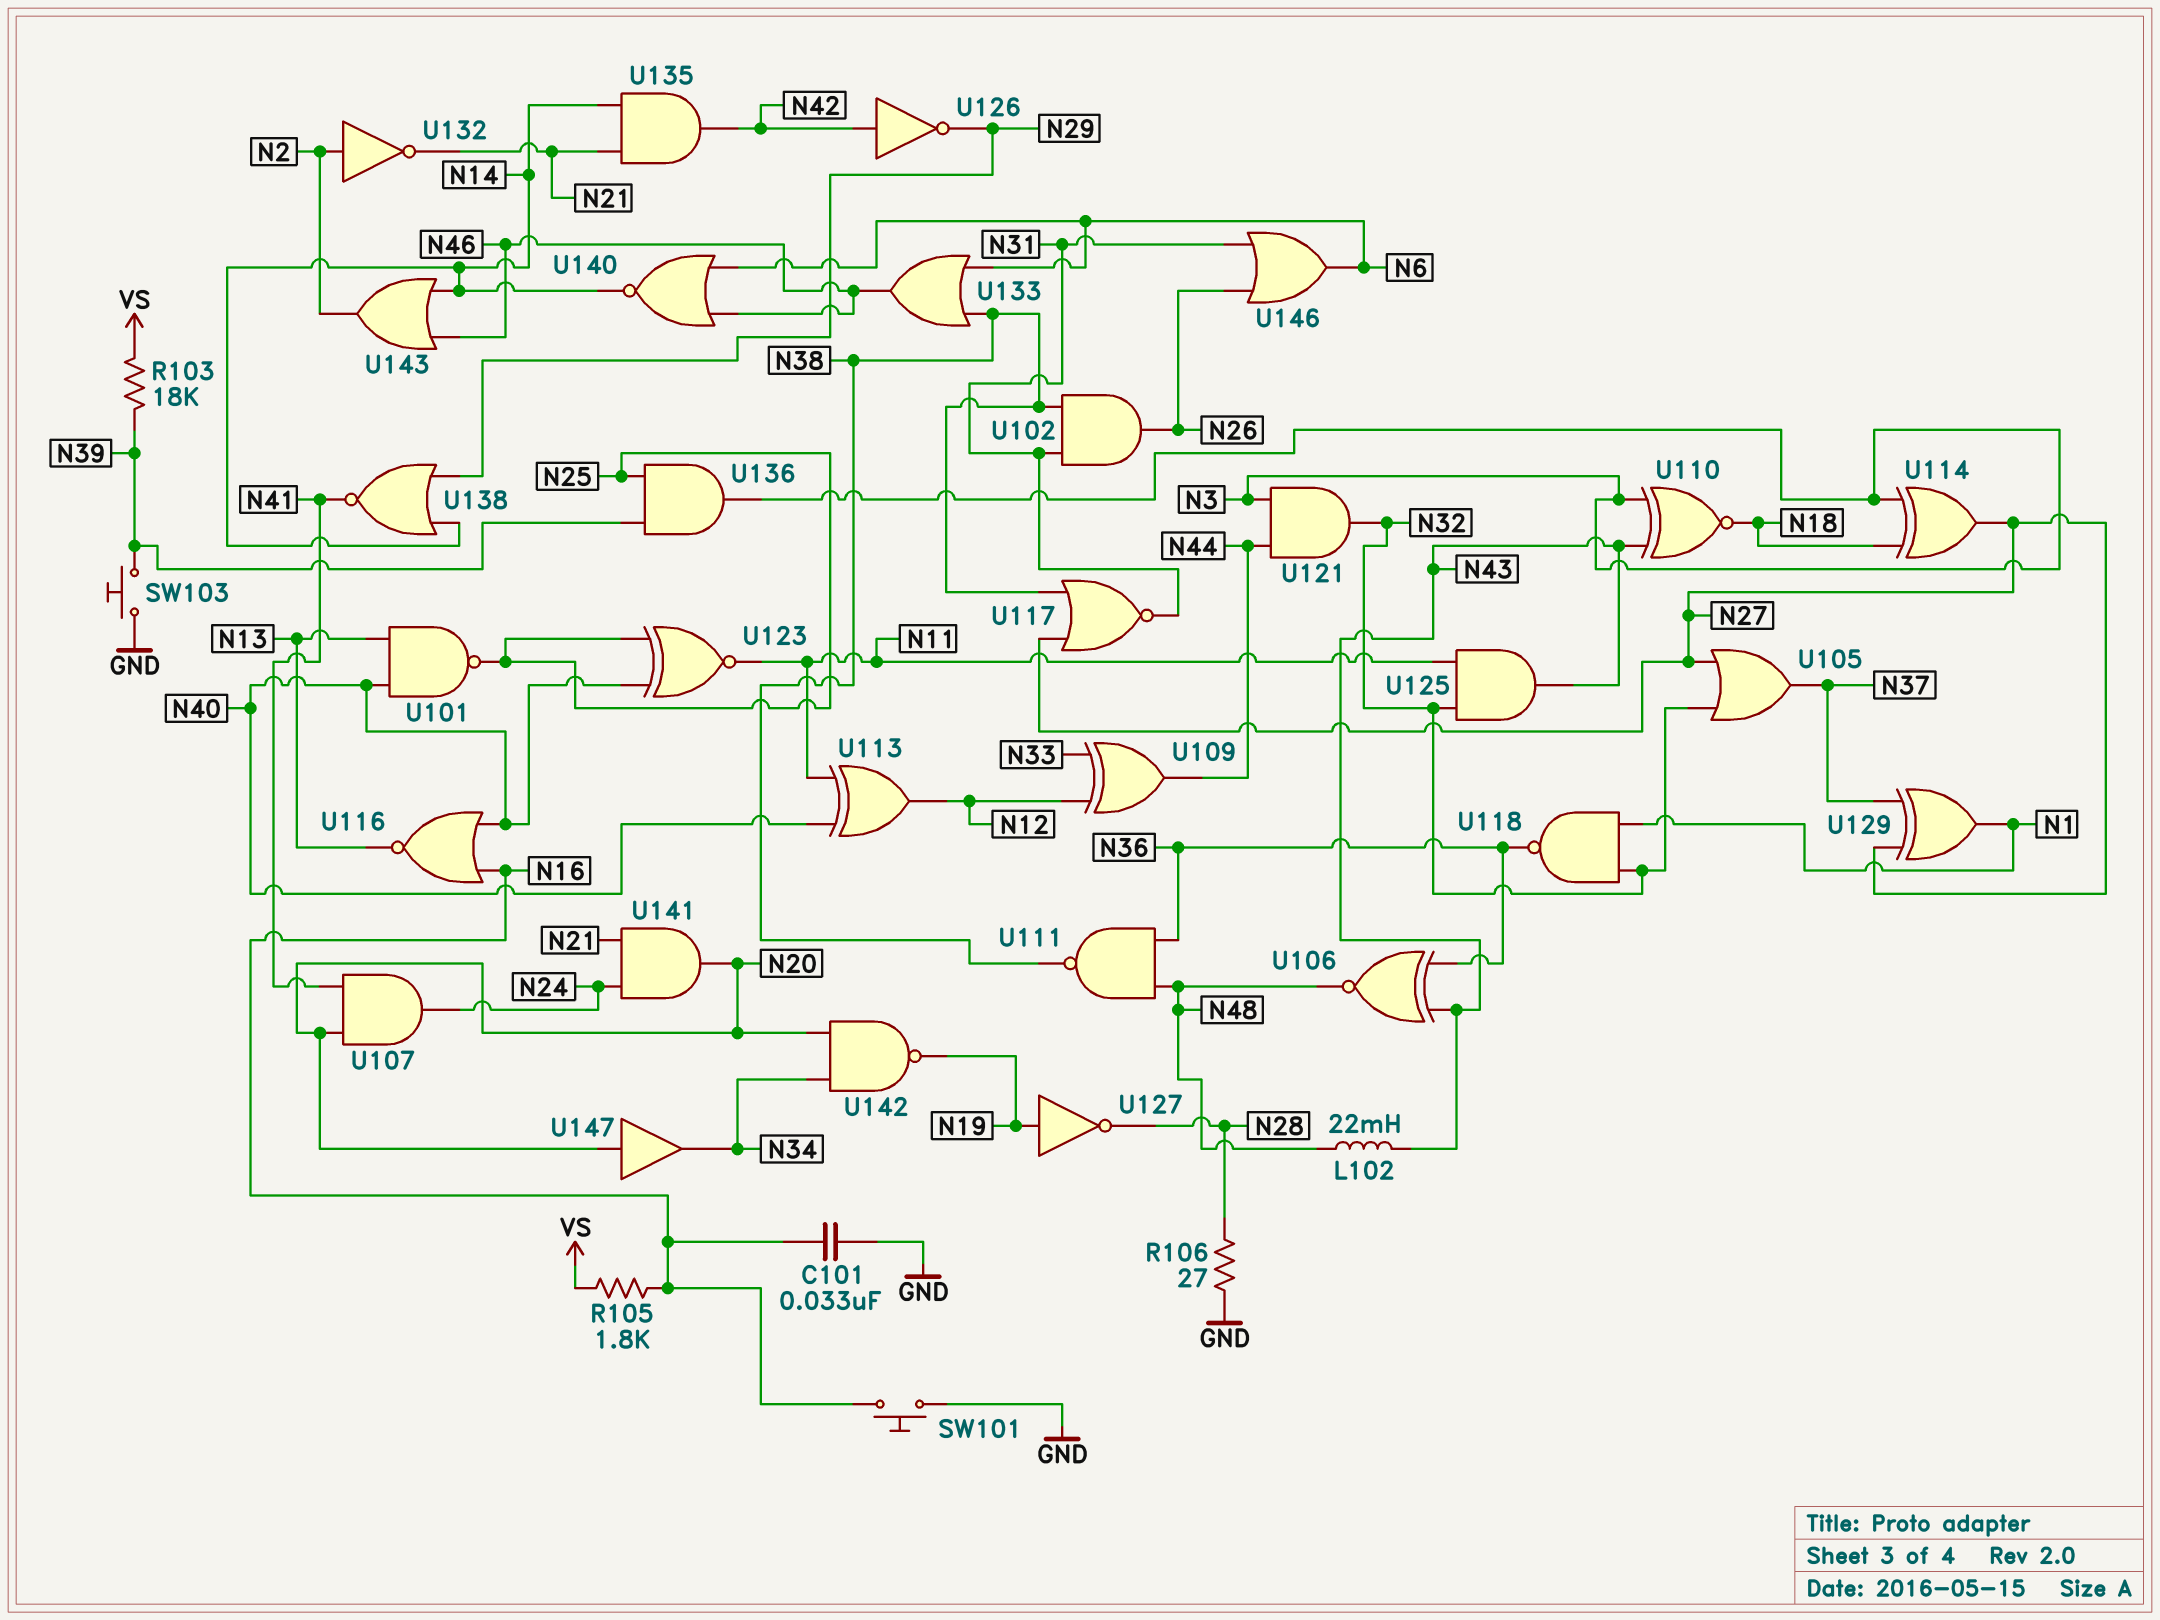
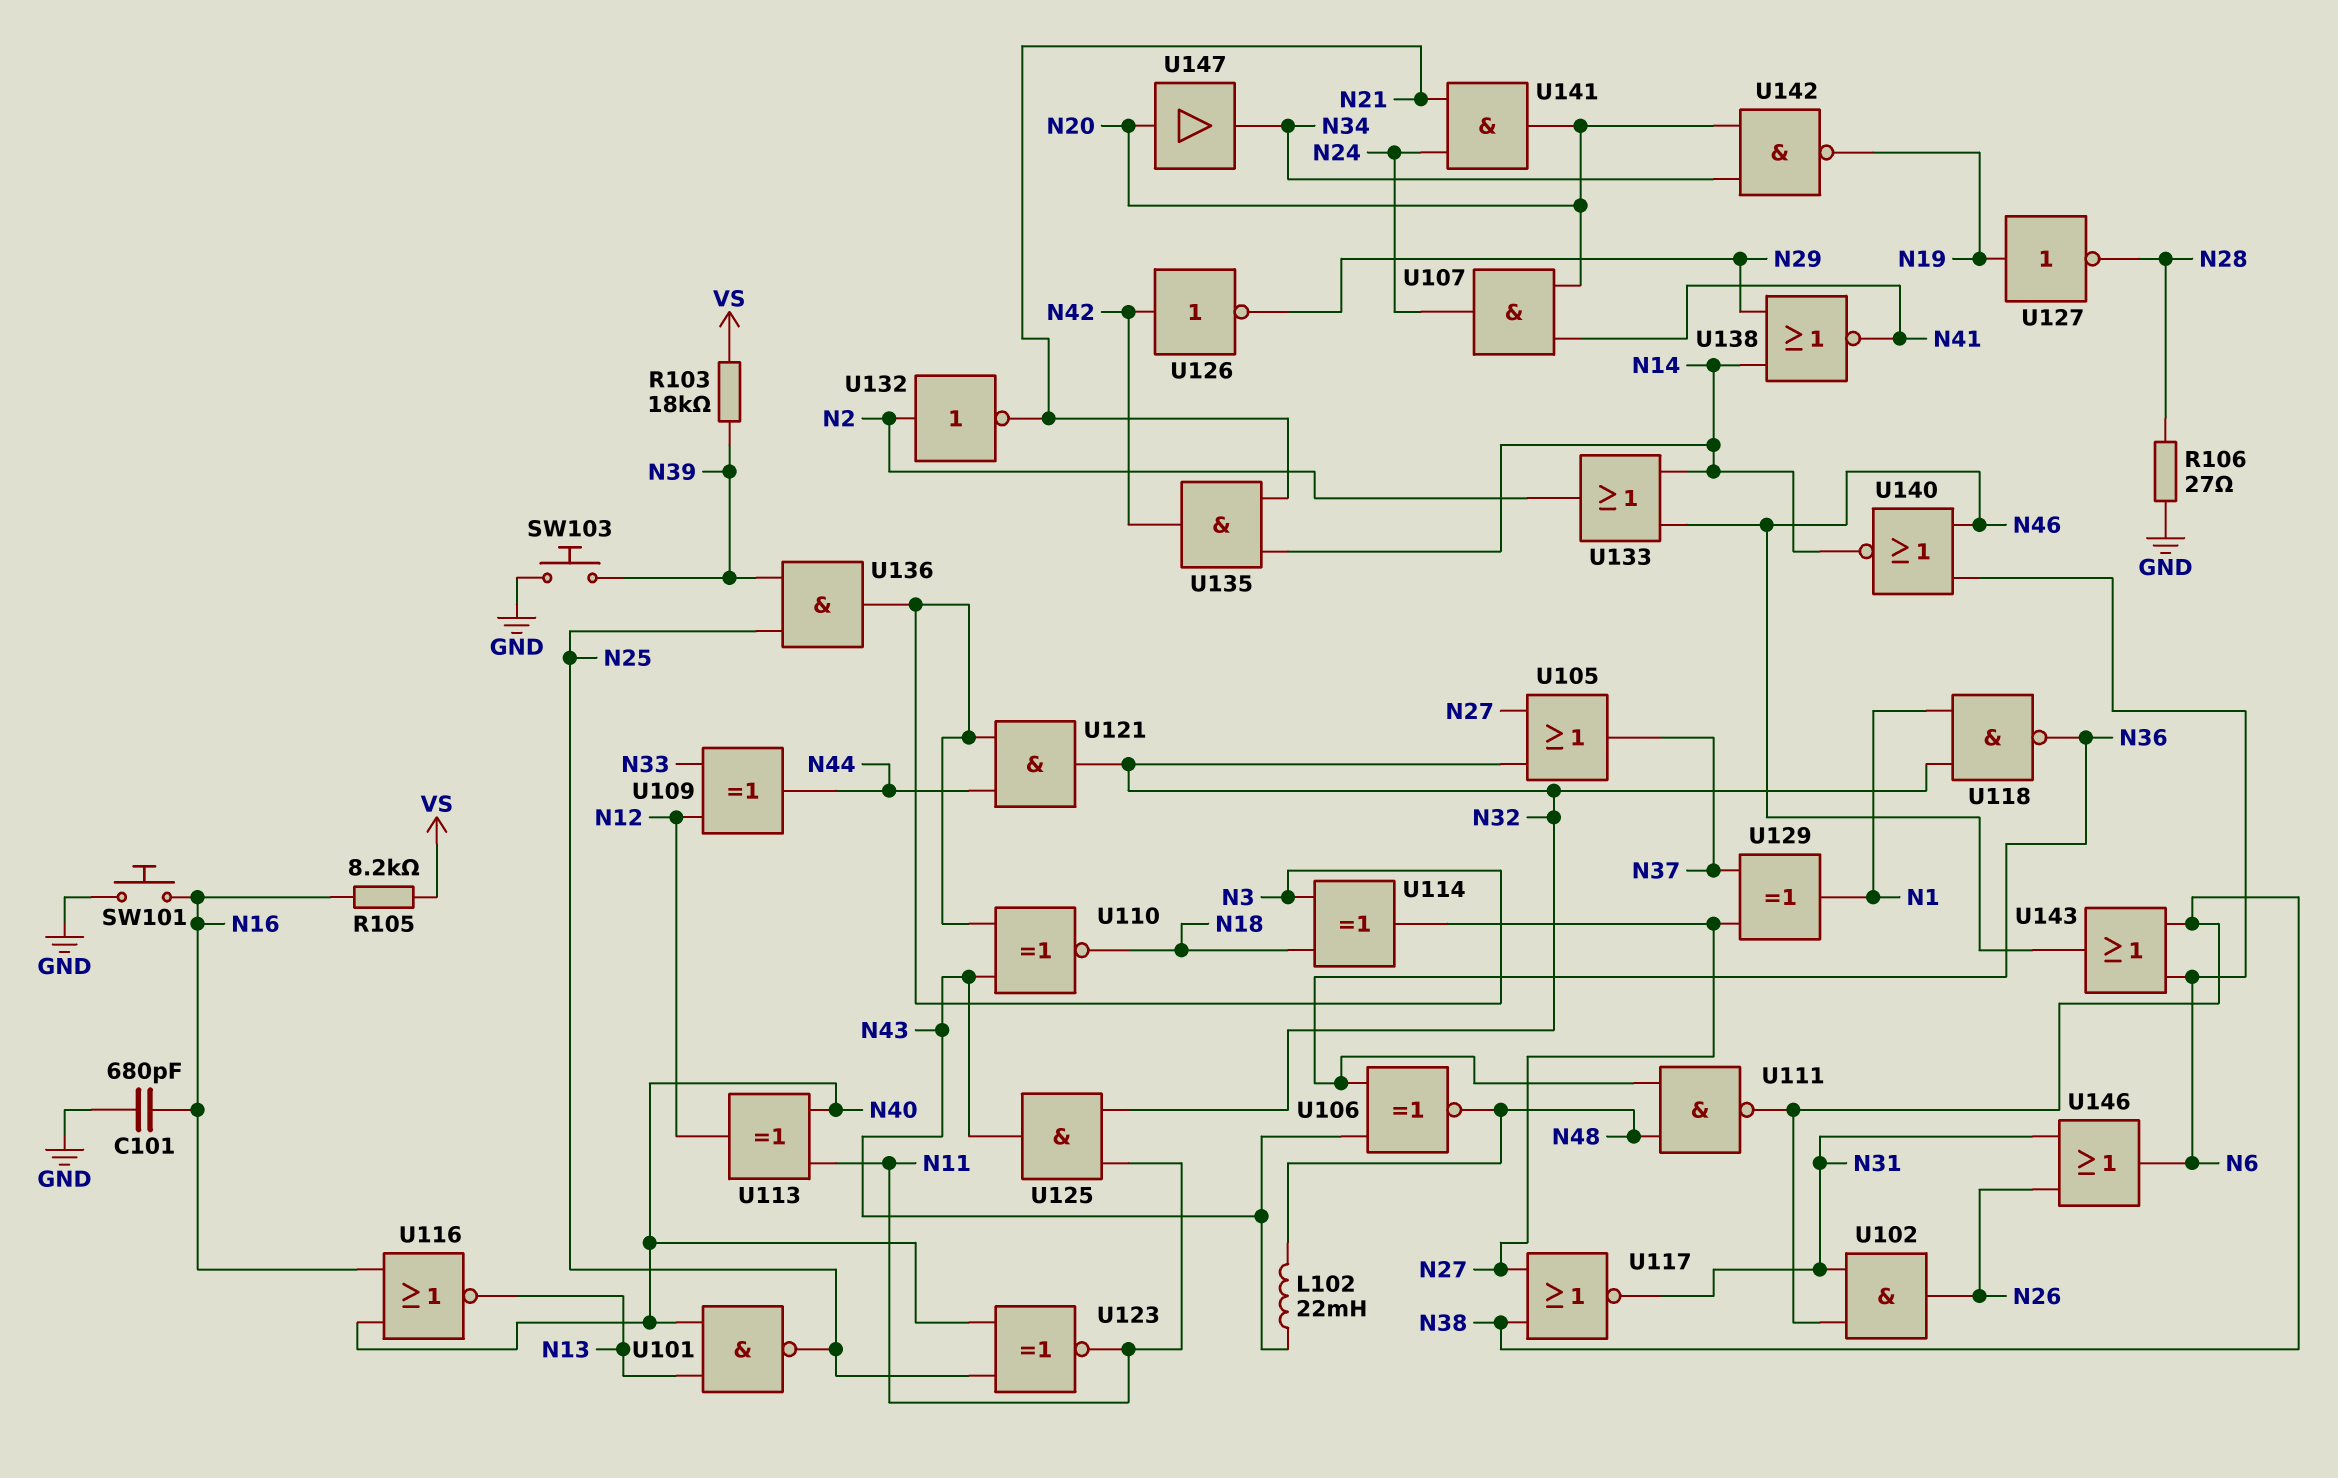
C101: 33nF (GND, N16) -> 680pF (GND, N16)
R105: 1.8k (N16, VS) -> 8.2k (N16, VS)
U133: OR (in N6, in N38, out N46) -> OR (in N14, in N46, out N2)
U143: OR (in N14, in N46, out N2) -> OR (in N6, in N38, out N46)

